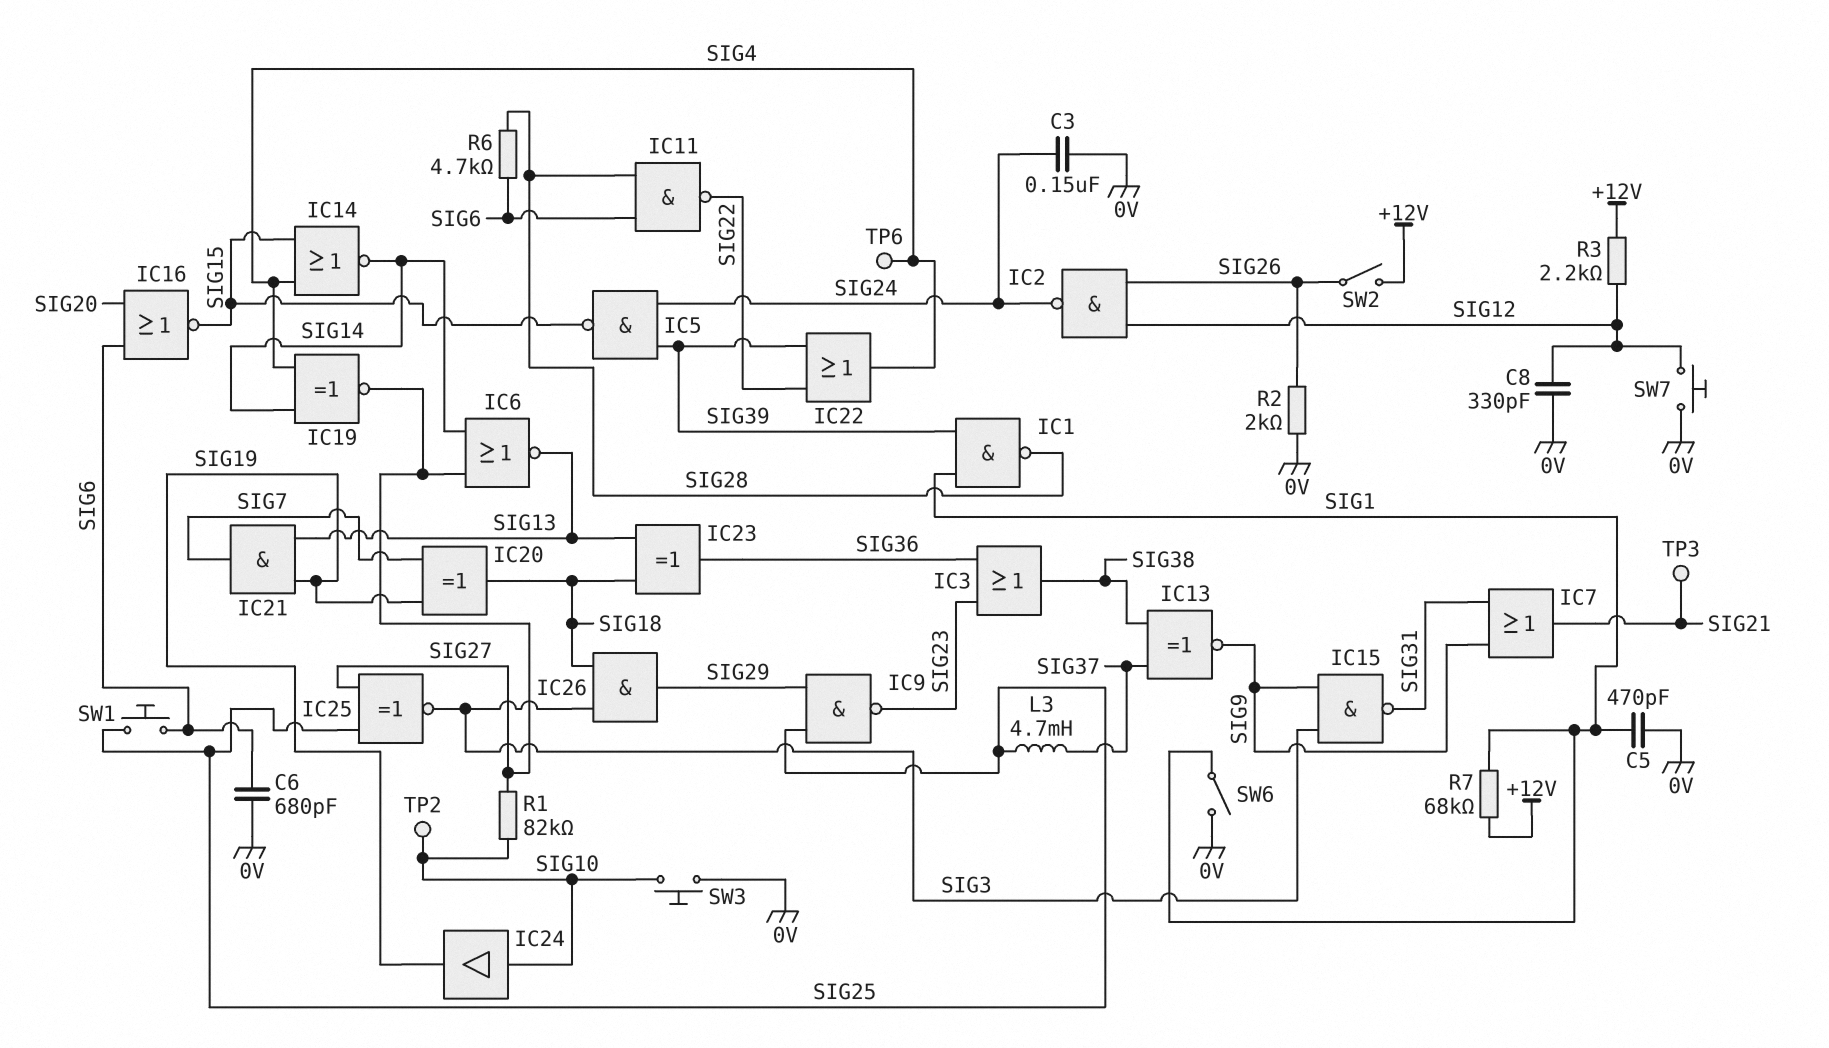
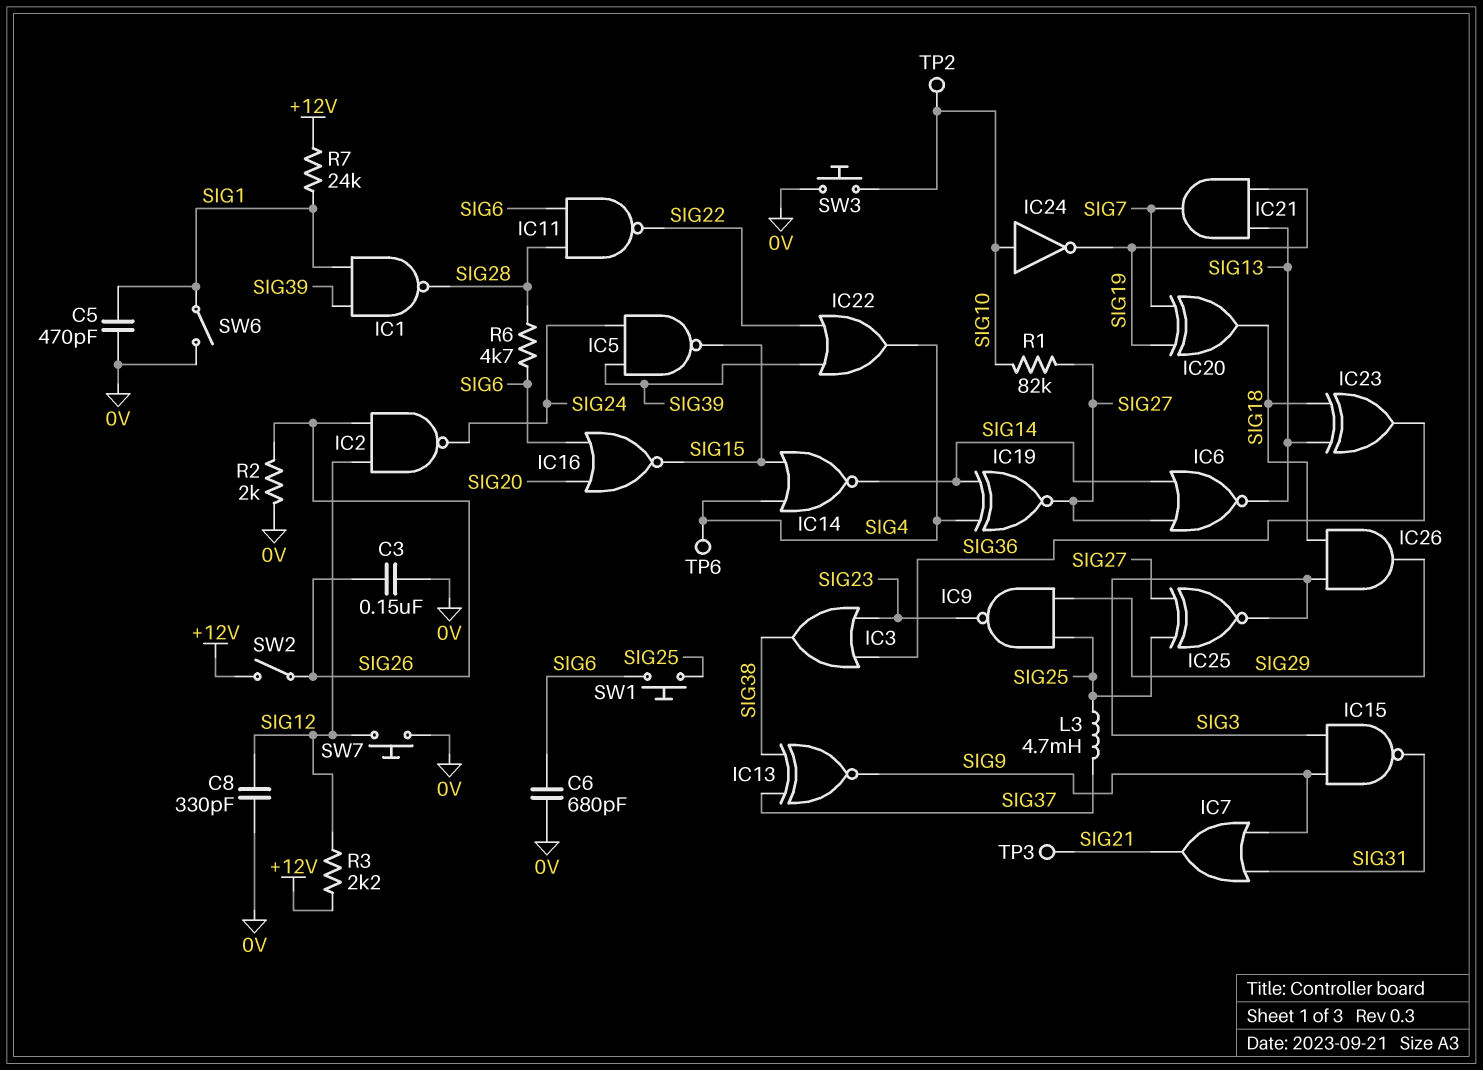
C3: 150nF (0V, SIG24) -> 150nF (0V, SIG26)
IC24: buffer (in SIG10, out SIG19) -> NOT (in SIG10, out SIG19)
R7: 68k (+12V, SIG1) -> 24k (+12V, SIG1)

